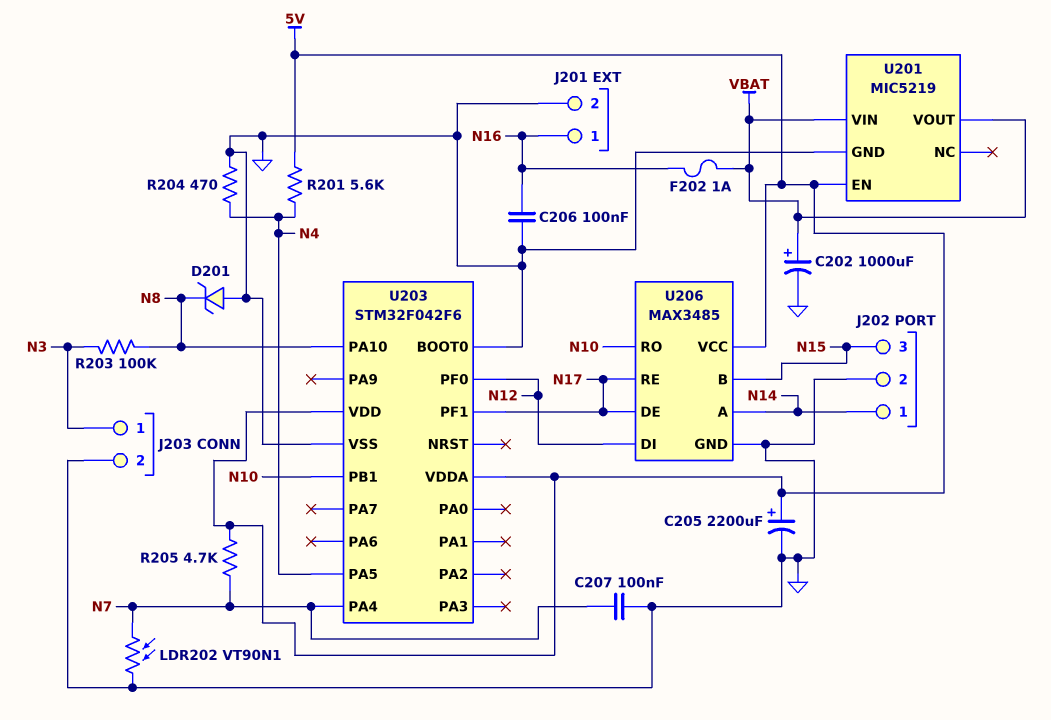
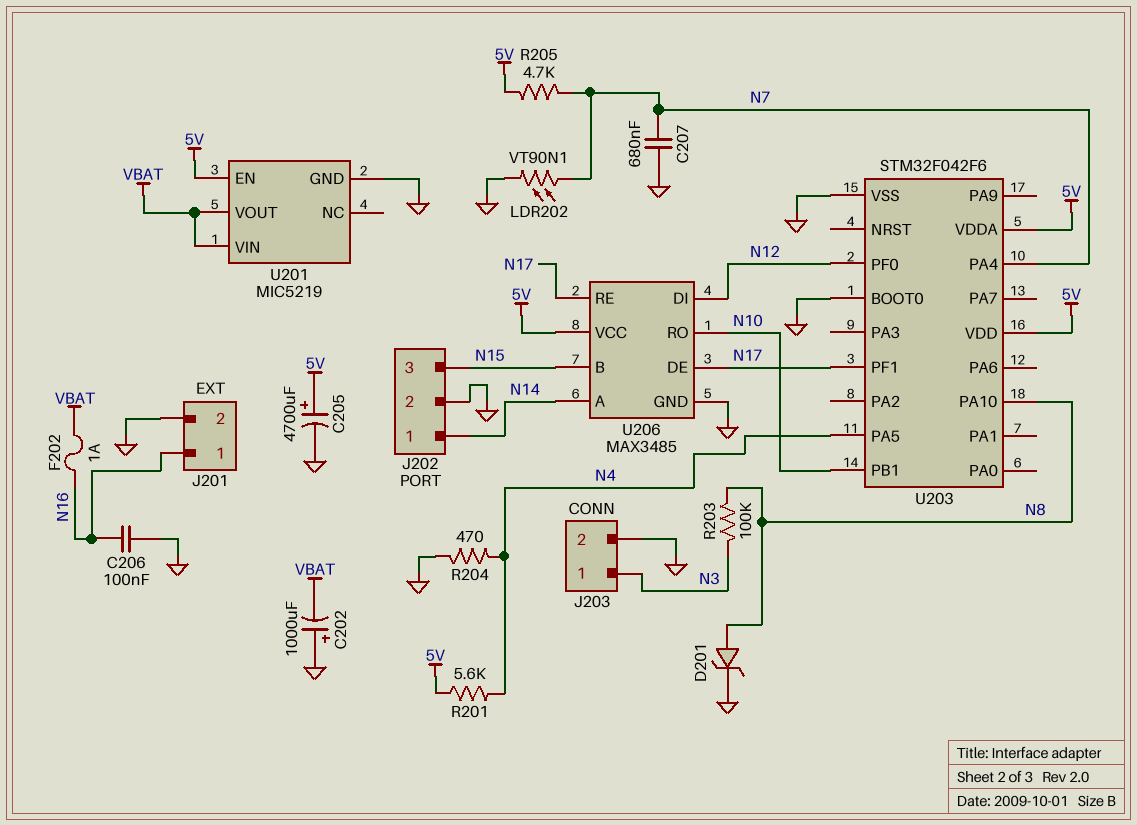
C202: 1000uF (plus VBAT, minus GND) -> 1000uF (plus GND, minus VBAT)
C205: 2200uF (plus 5V, minus GND) -> 4700uF (plus 5V, minus GND)
C207: 100nF (GND, N7) -> 680nF (GND, N7)
D201: zener (A GND, K N8) -> zener (A N8, K GND)

